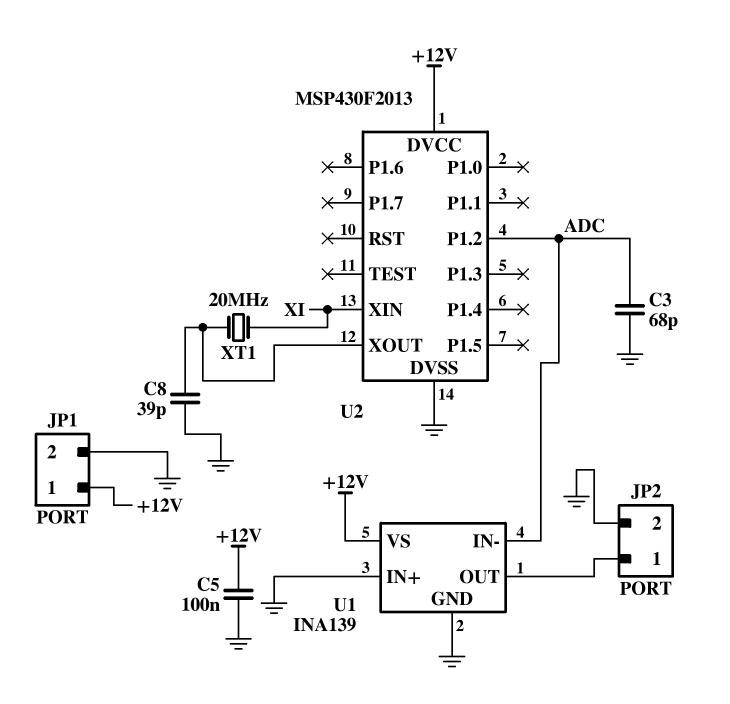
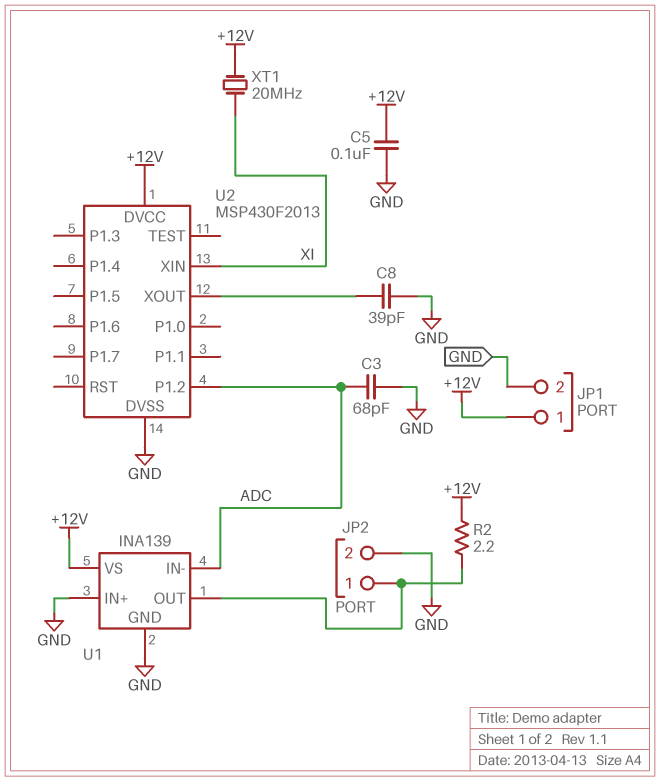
R2: none -> 2.2 (+12V, JP2/1)
XT1: 20MHz (U2/XOUT, XI) -> 20MHz (+12V, XI)

